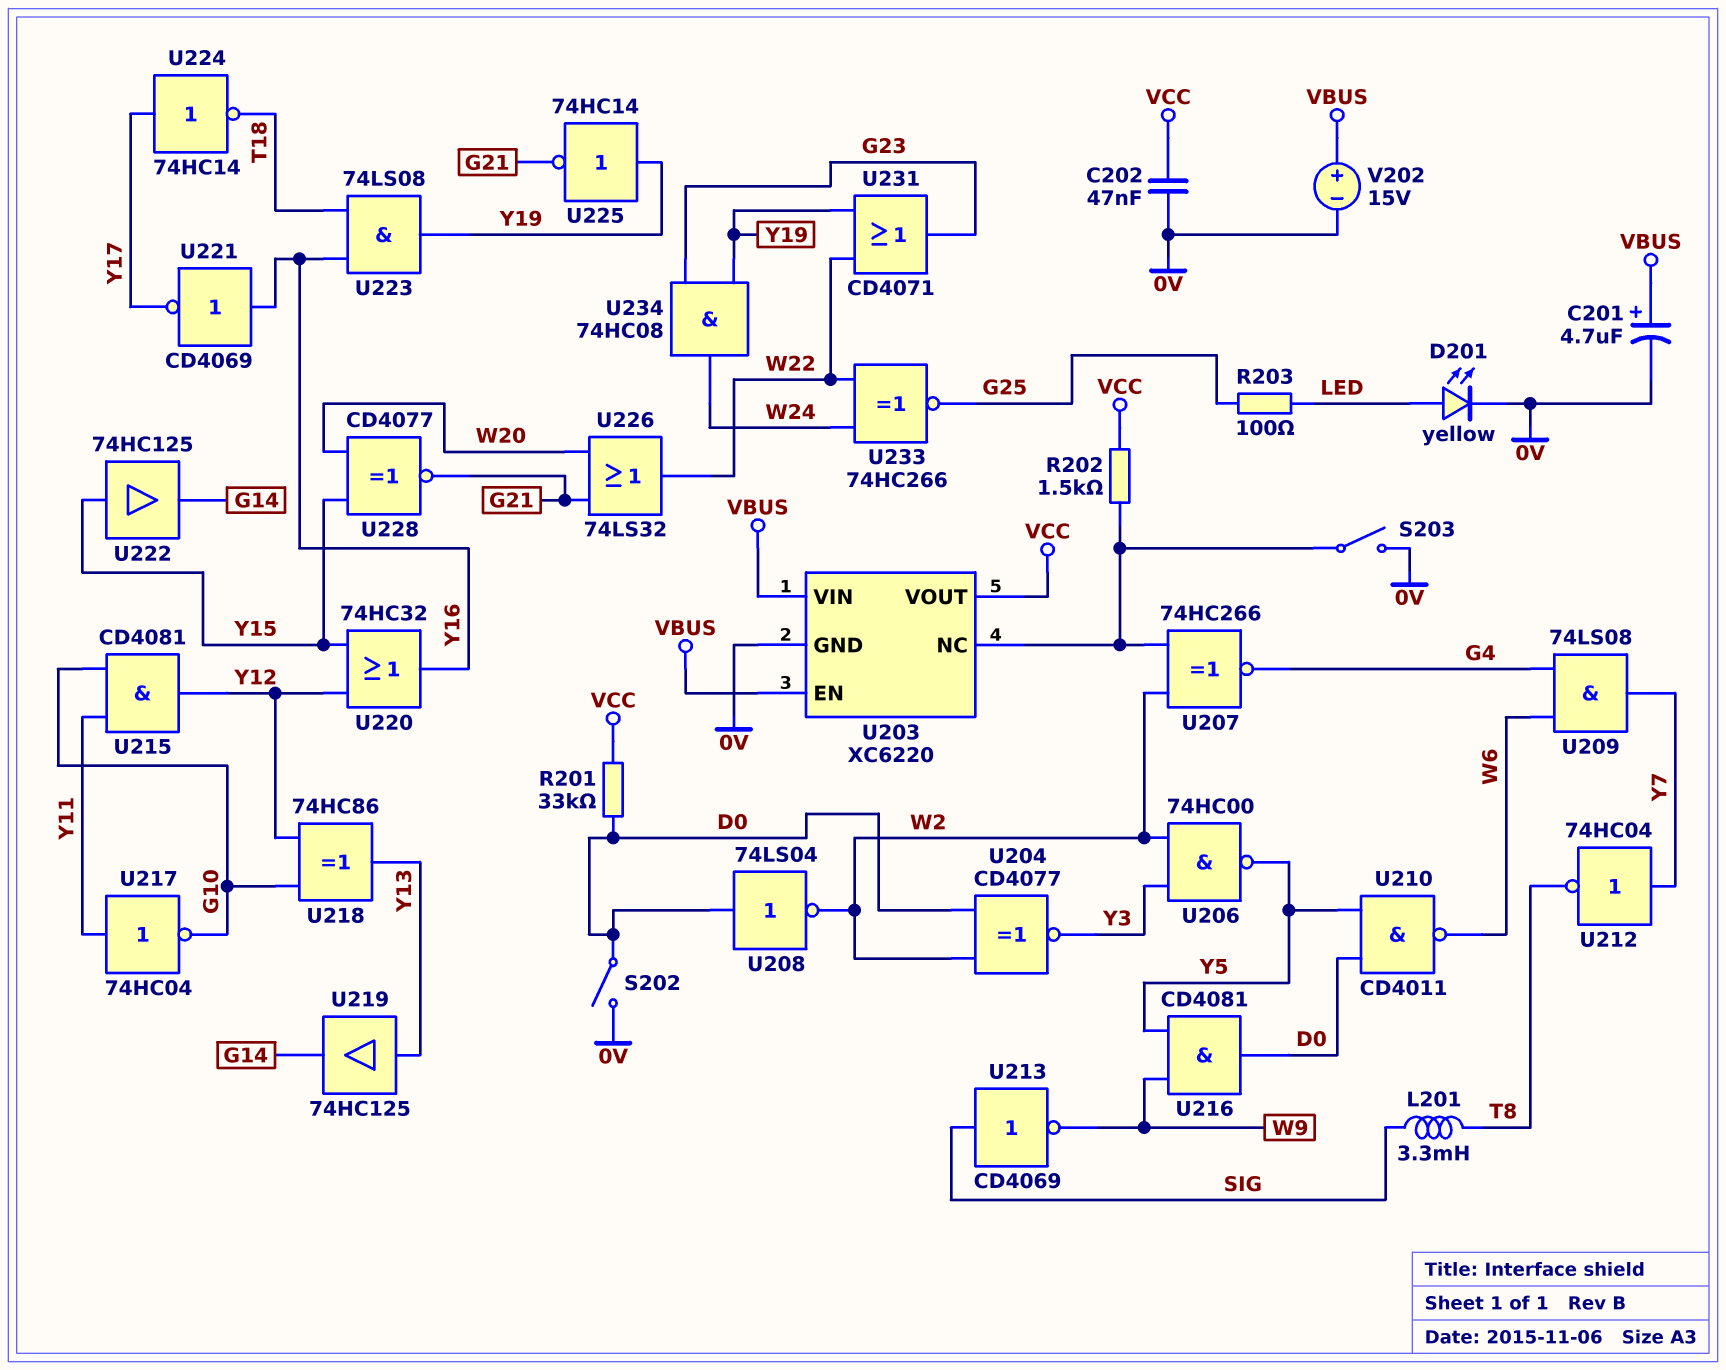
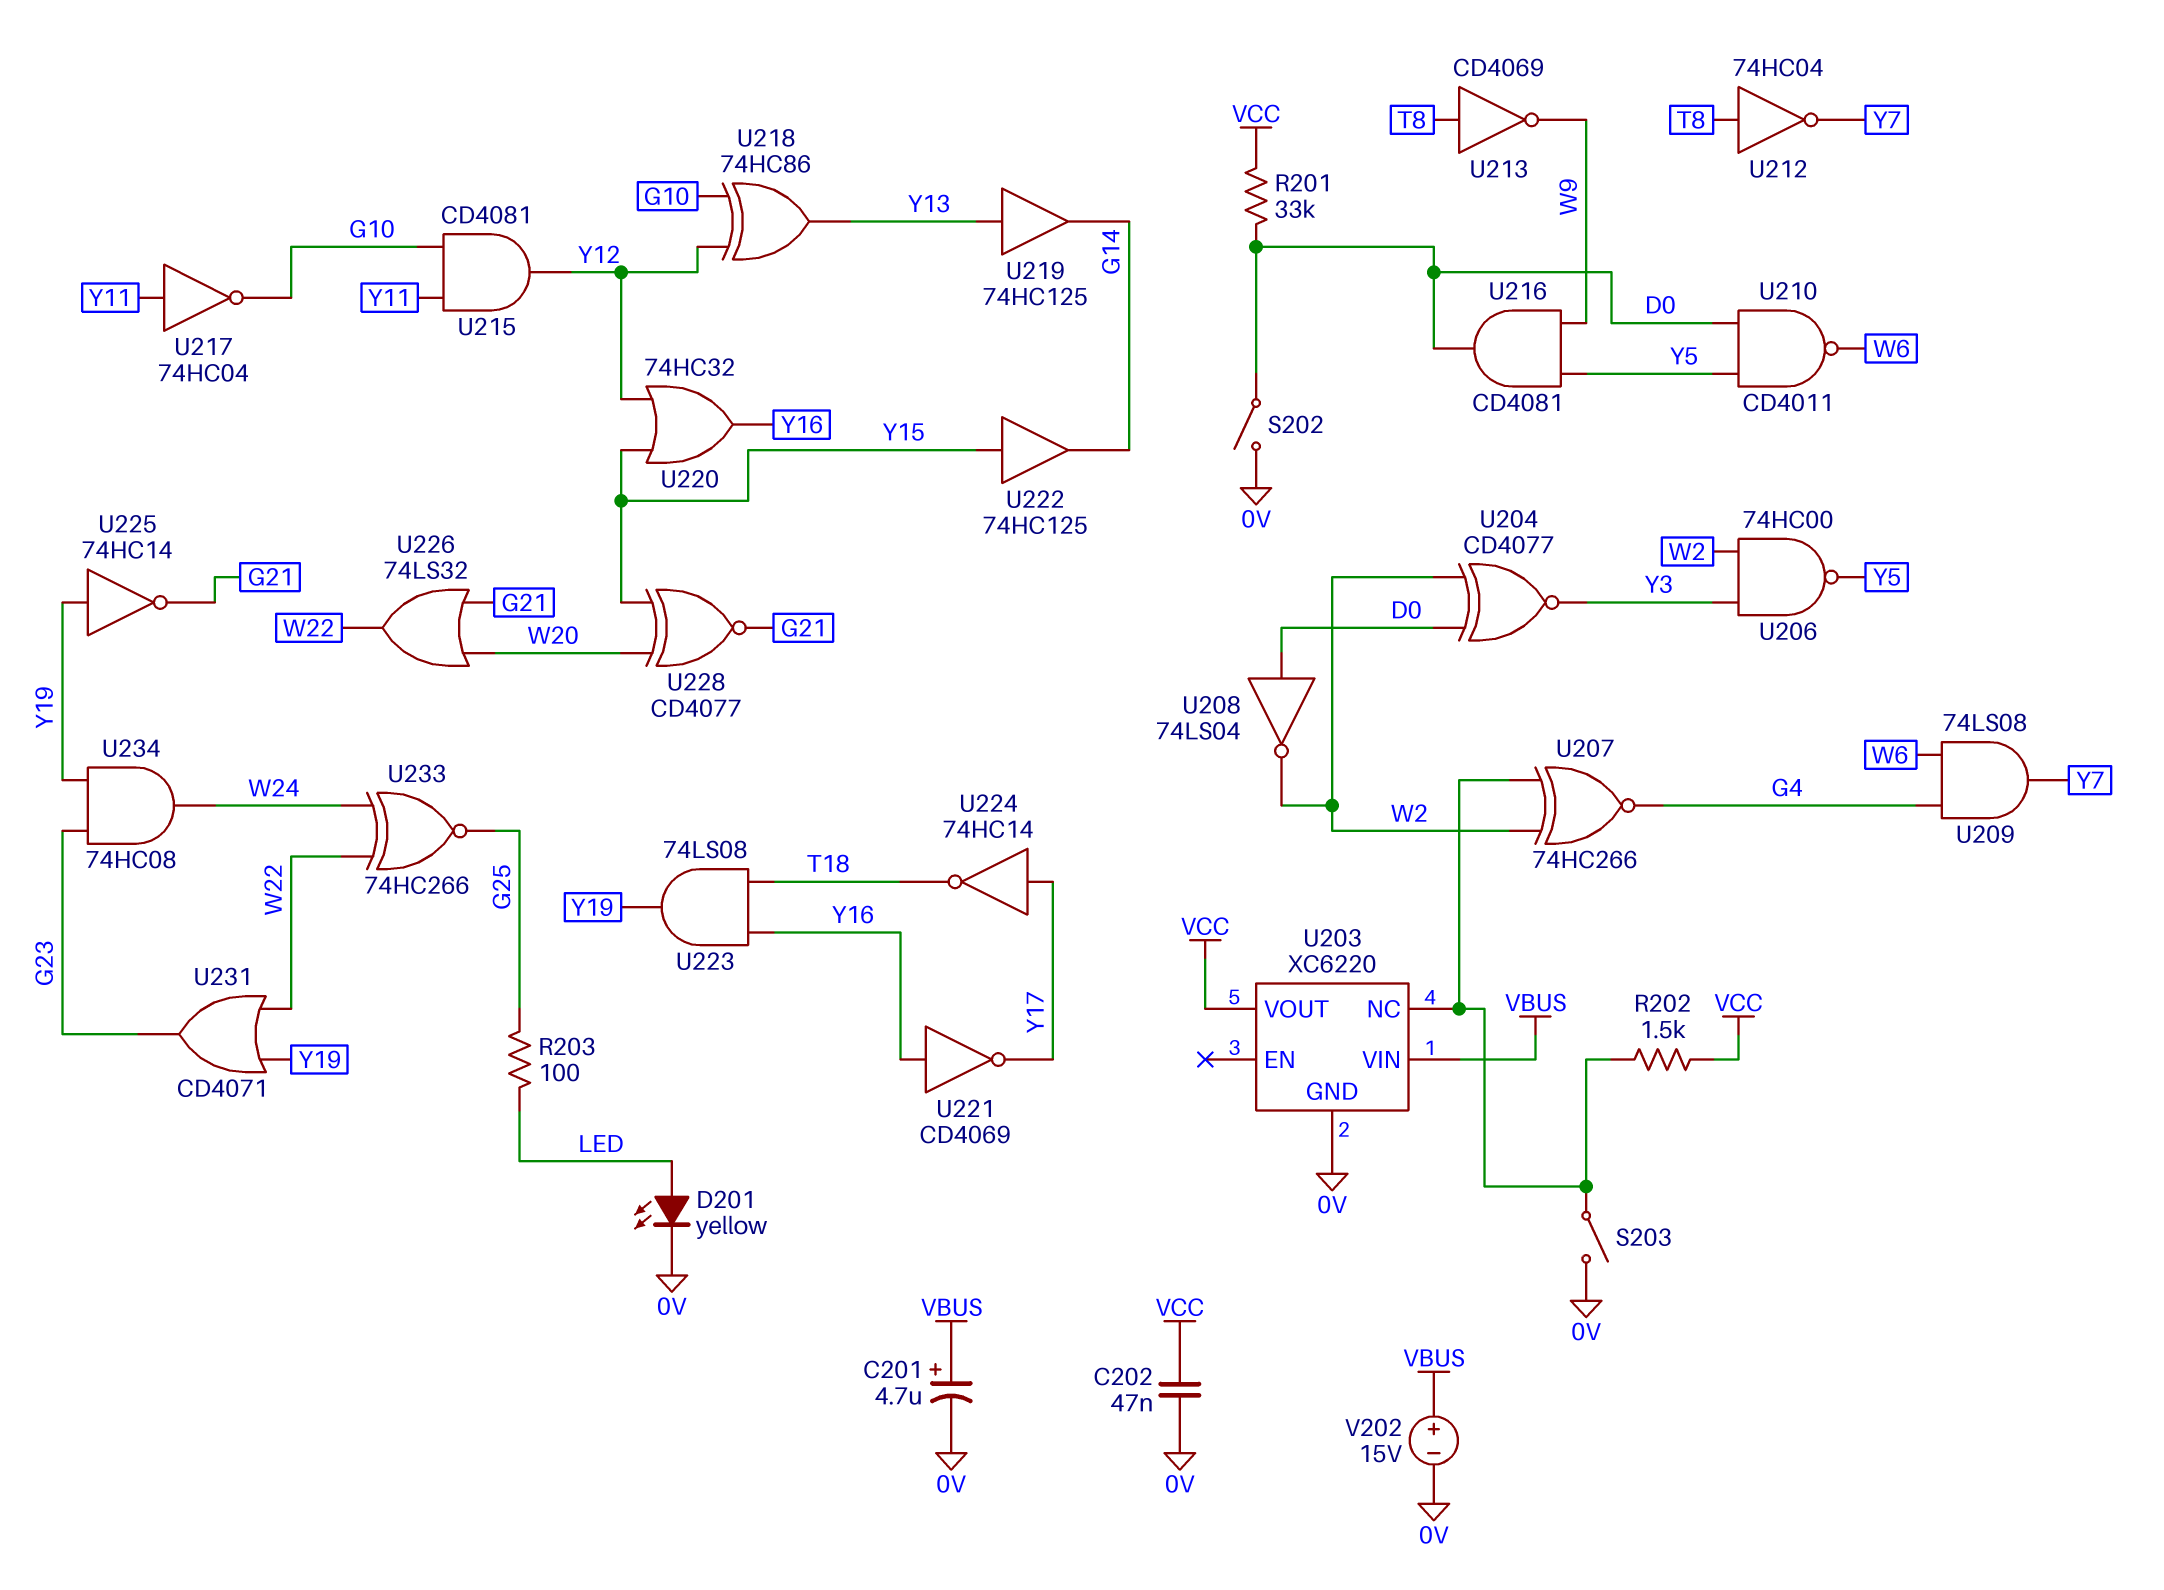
L201: 3.3mH (SIG, T8) -> none
U203 pin EN: VBUS -> none
U212: NOT 74HC04 (in Y7, out T8) -> NOT 74HC04 (in T8, out Y7)
U213: NOT CD4069 (in SIG, out W9) -> NOT CD4069 (in T8, out W9)

